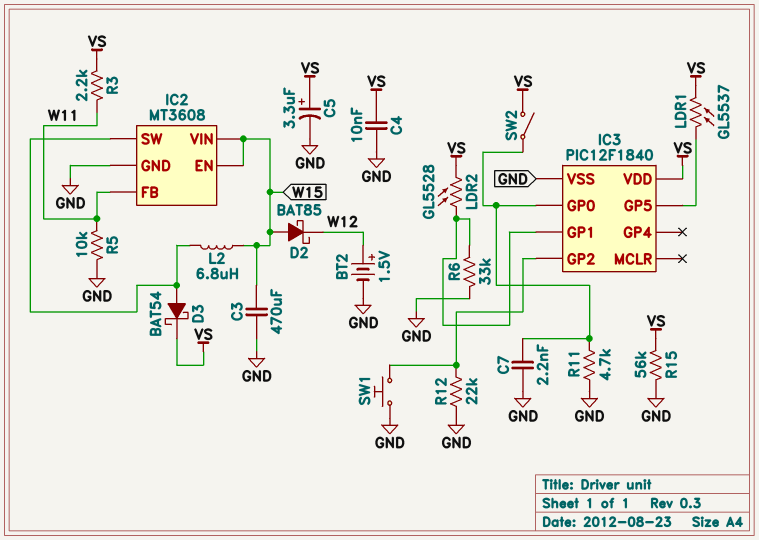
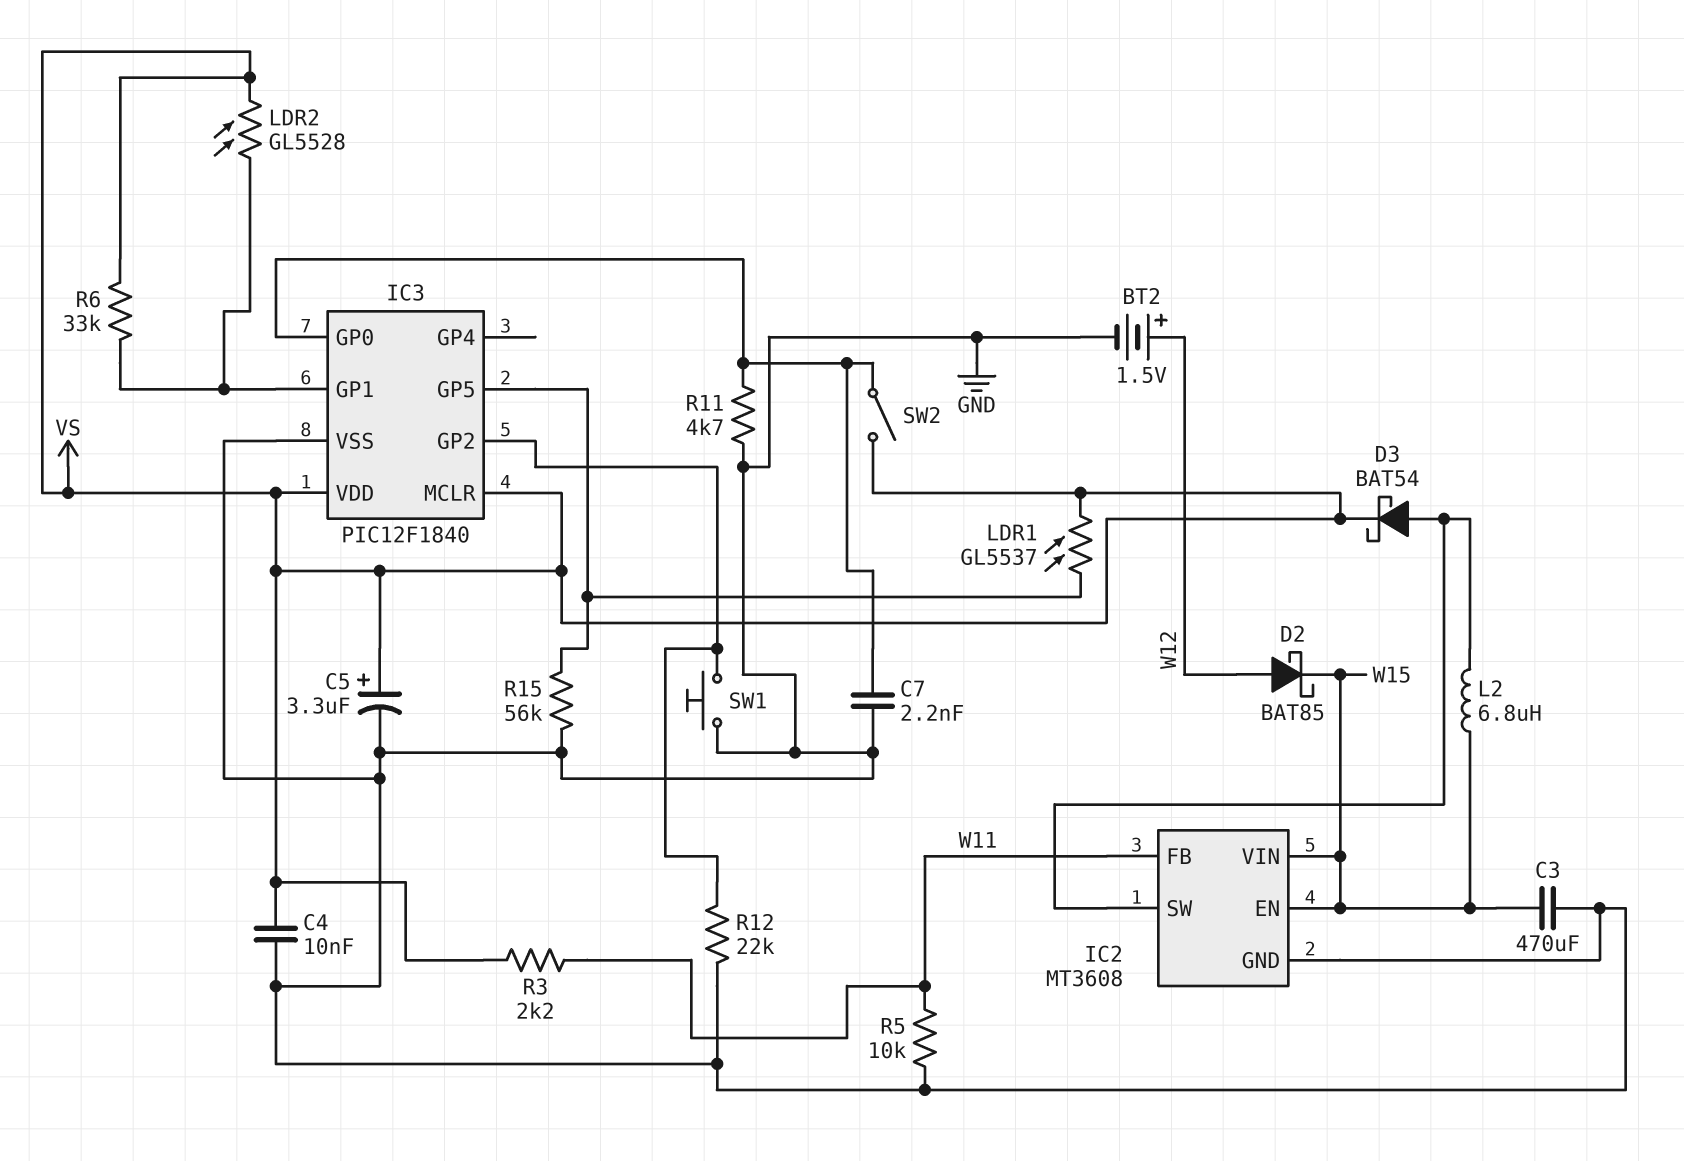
D2: schottky BAT85 (A W15, K W12) -> schottky BAT85 (A W12, K W15)
IC3 pin MCLR: none -> VS
R6: 33k (GND, IC3/GP1) -> 33k (IC3/GP1, VS)
R15: 56k (GND, VS) -> 56k (GND, IC3/GP5)

